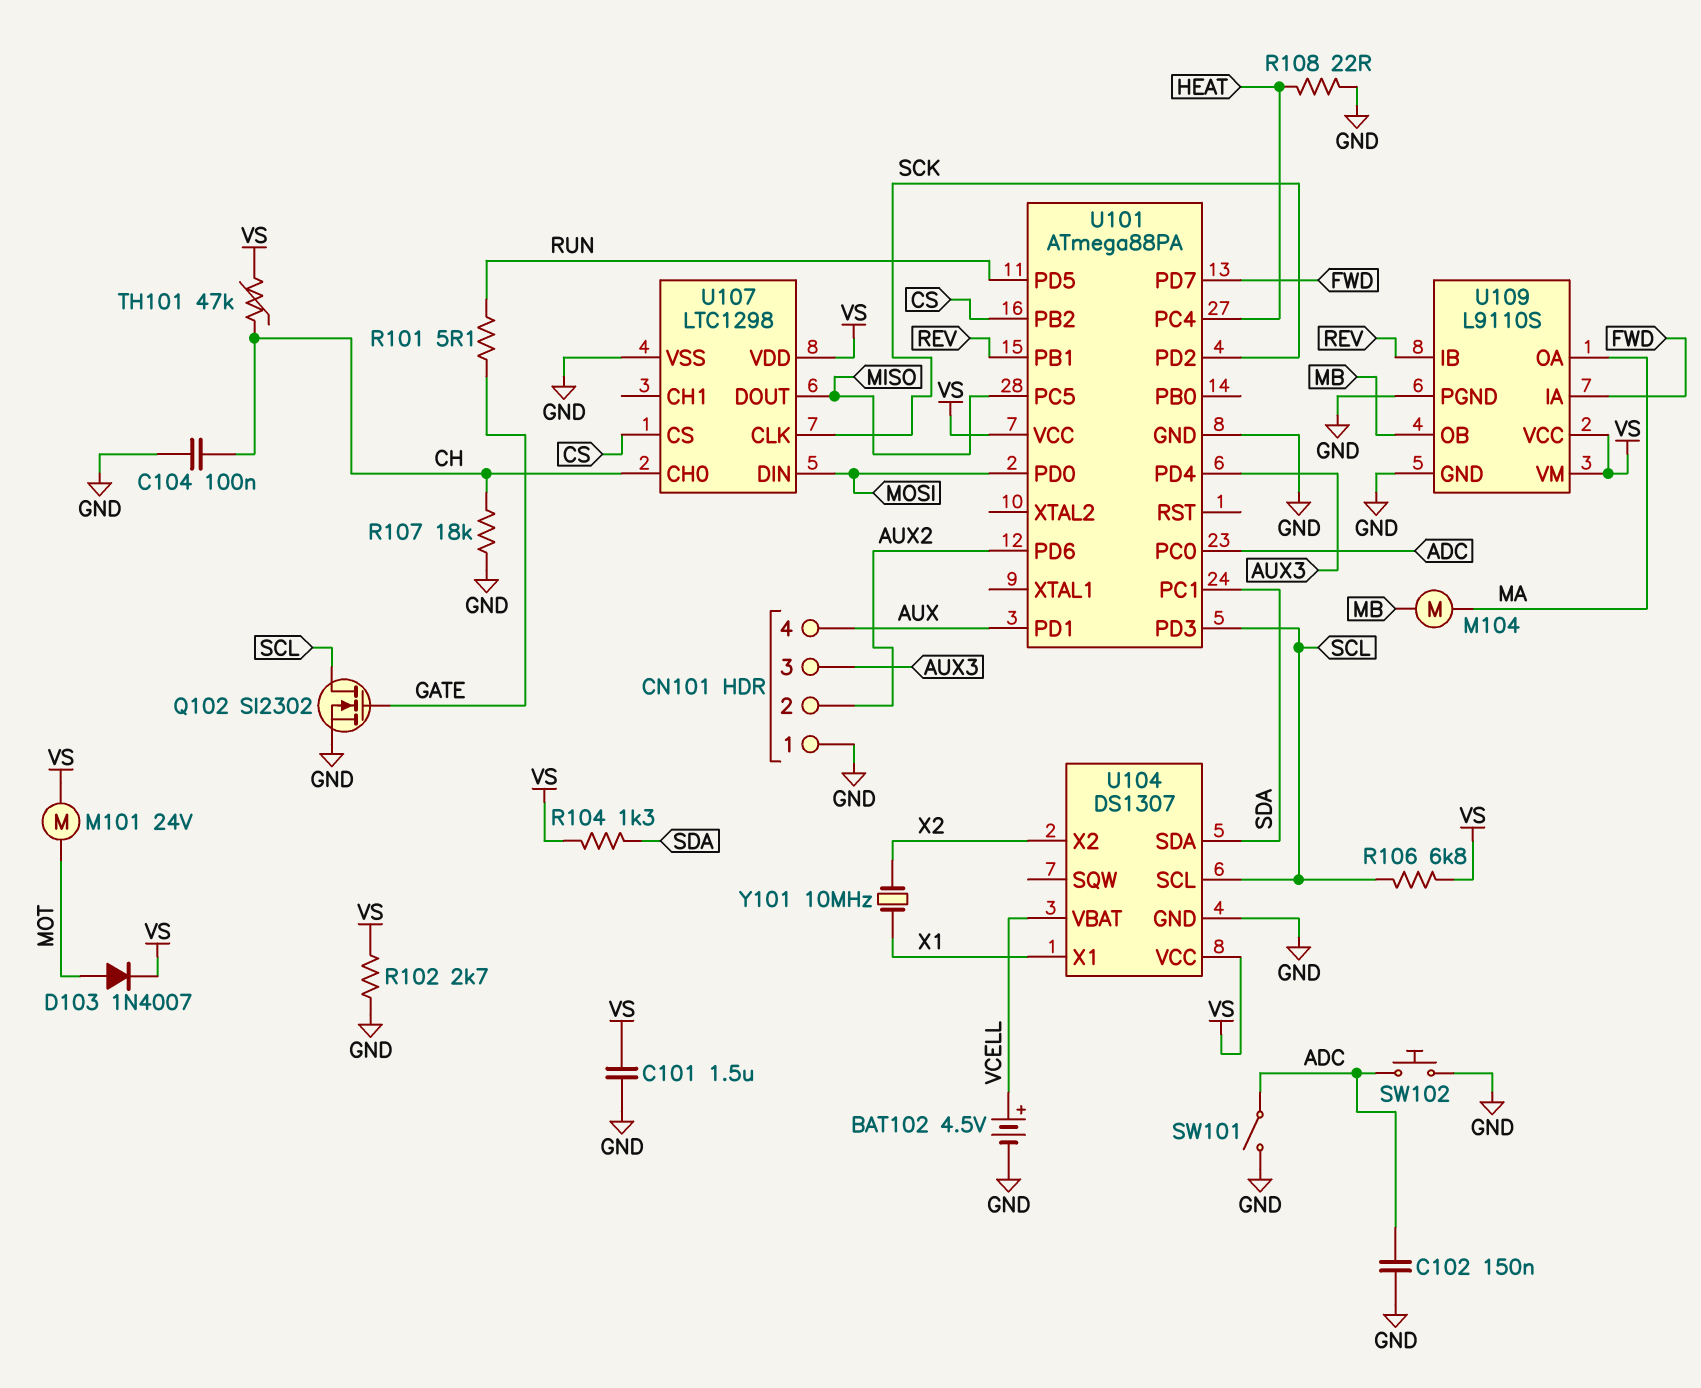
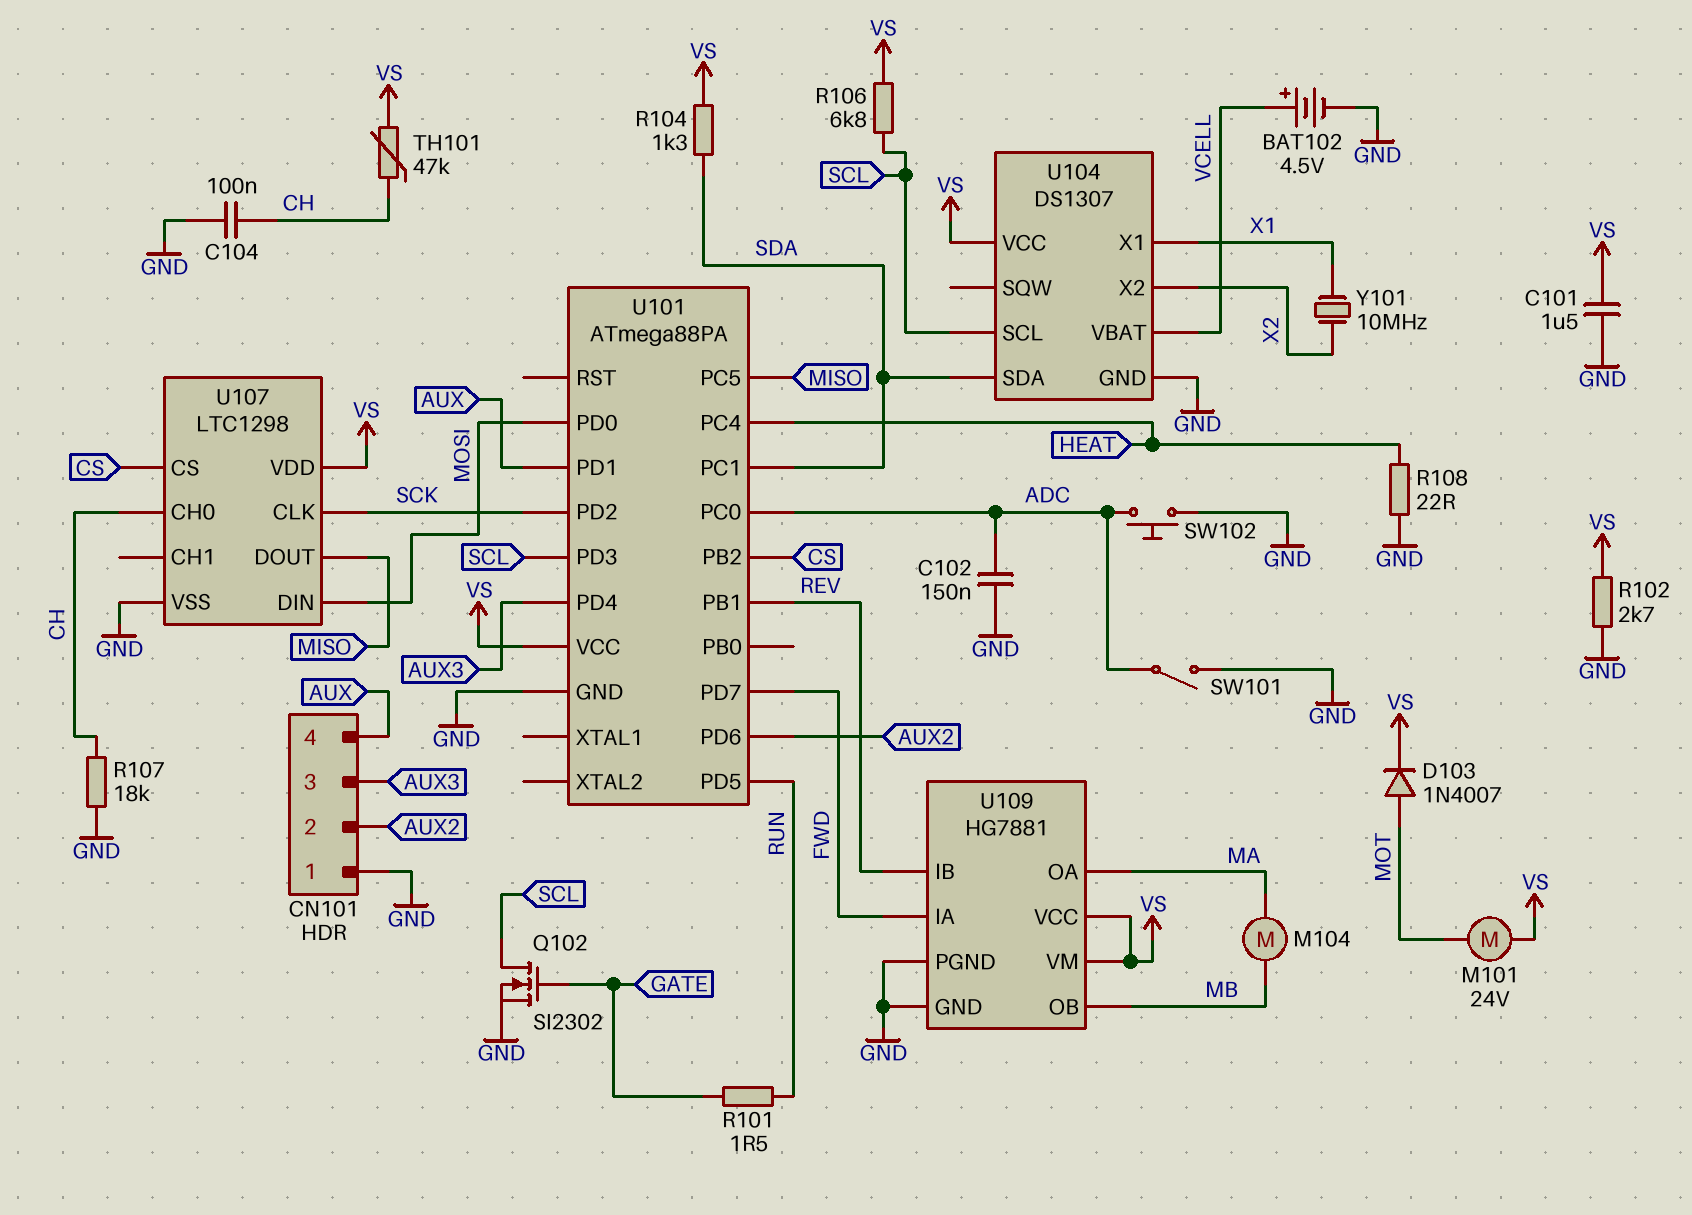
R101: 5.1 (GATE, RUN) -> 1.5 (GATE, RUN)
U109: L9110S -> HG7881

